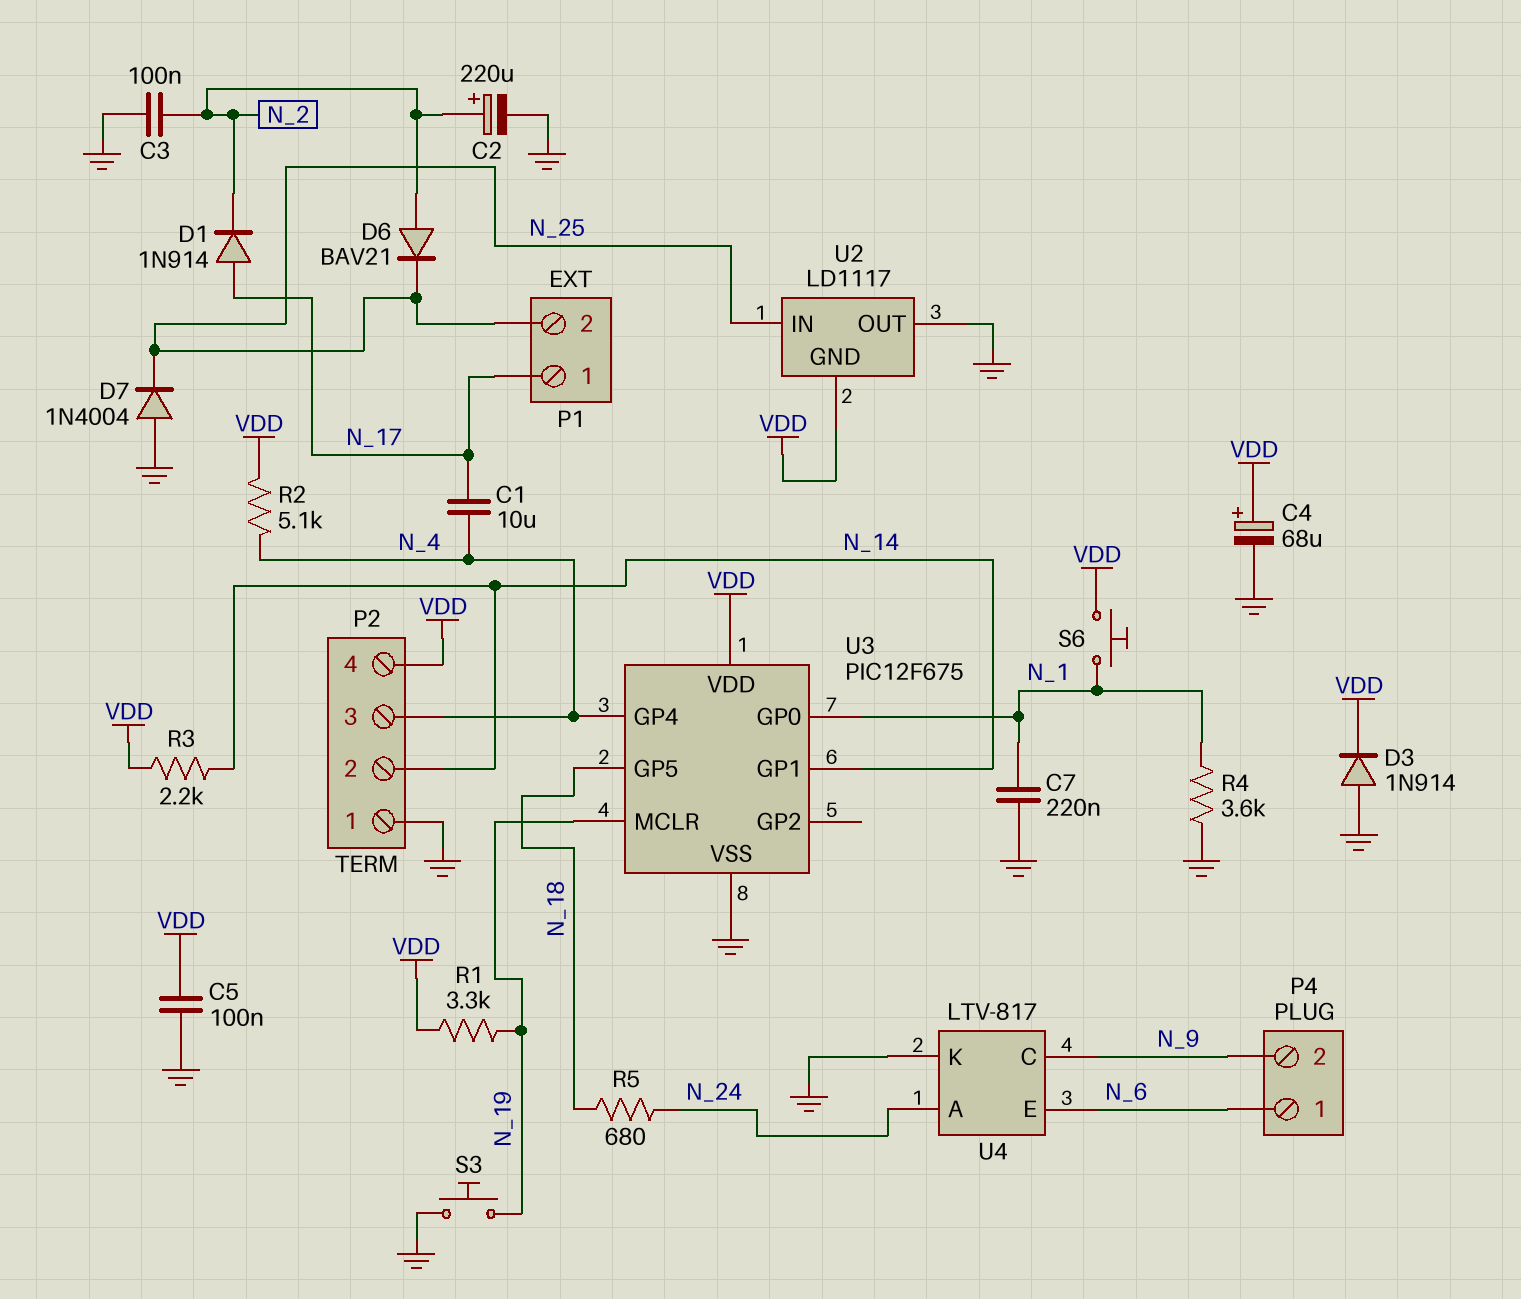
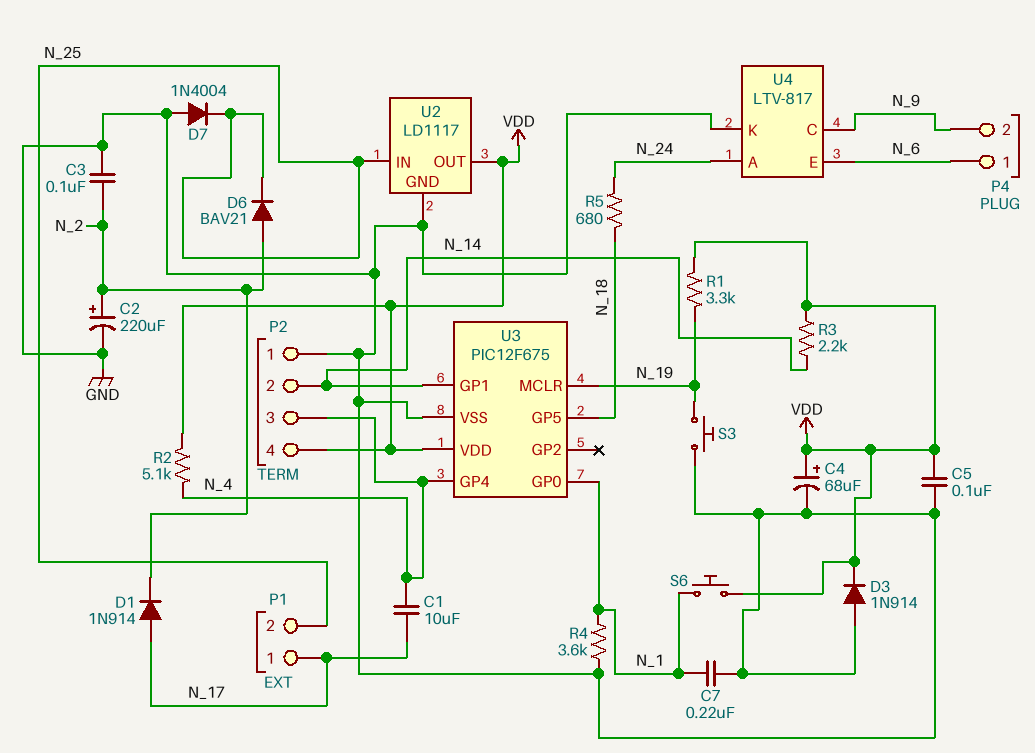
U2 pin GND: VDD -> GND
U2 pin OUT: GND -> VDD

